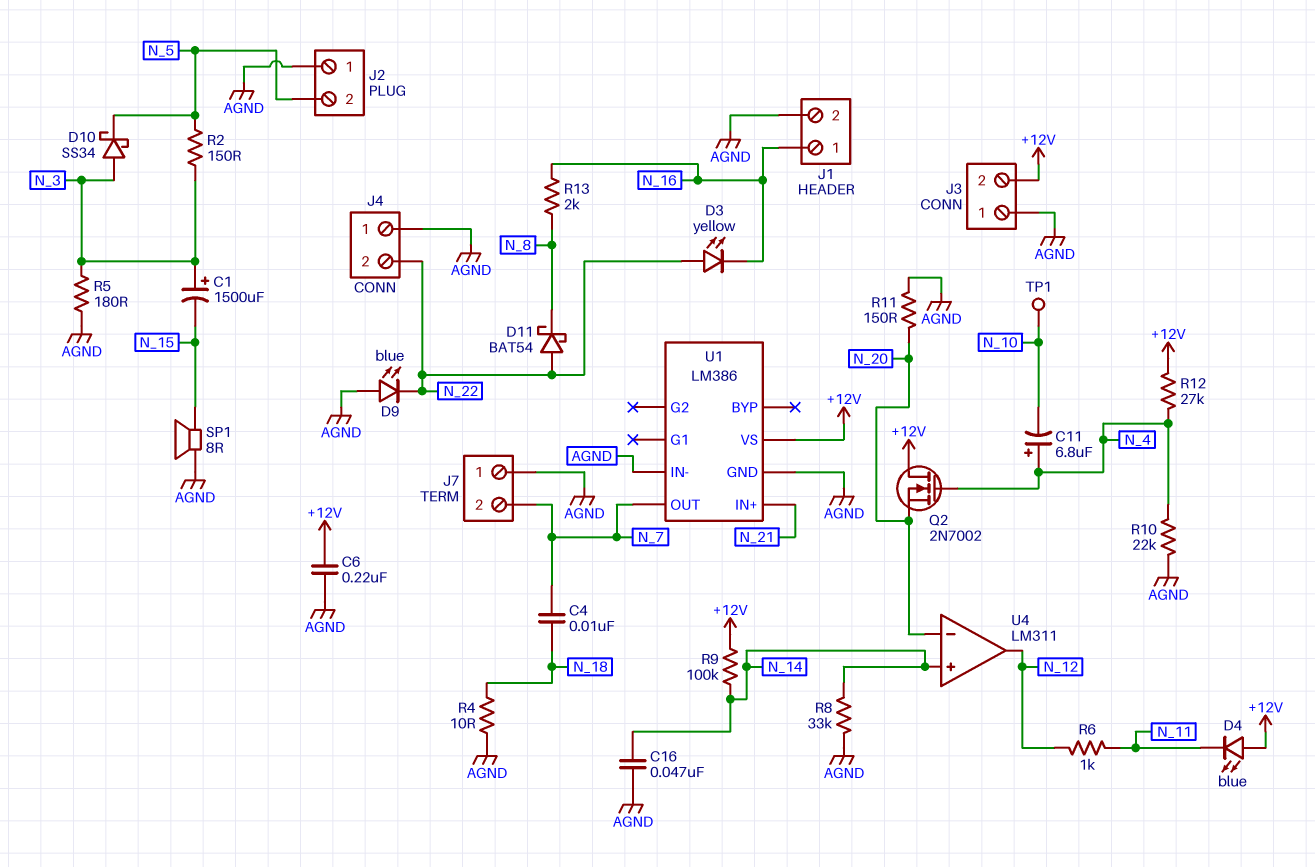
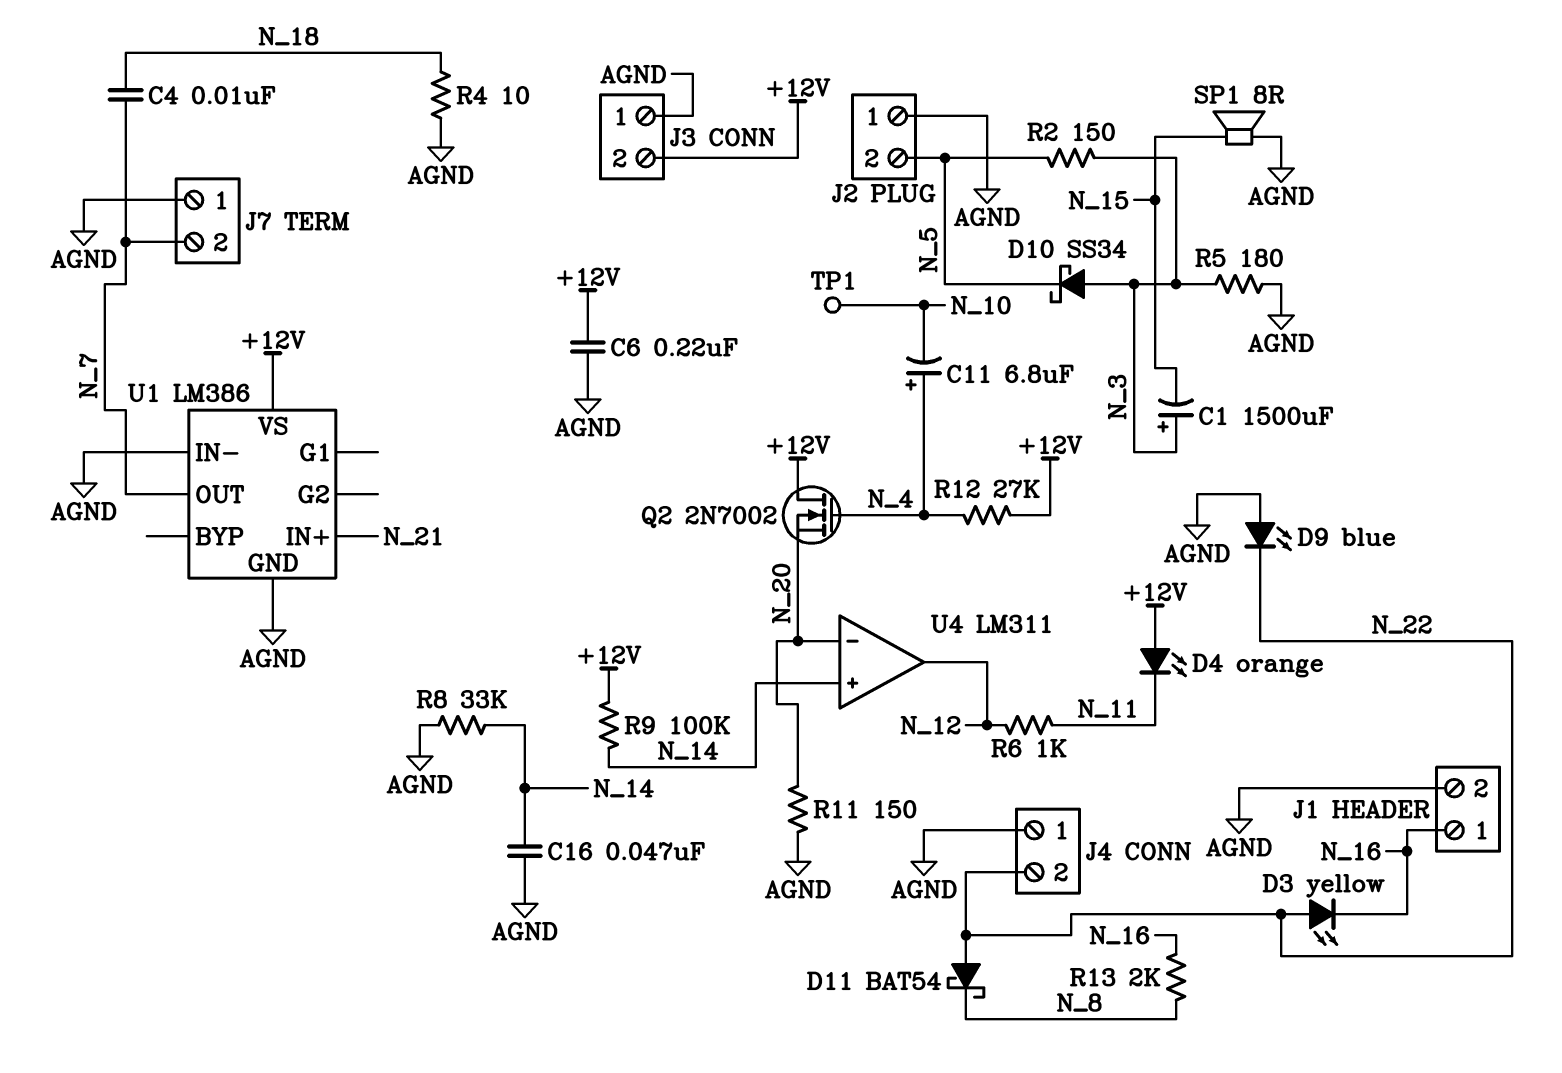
D4: LED blue (A +12V, K N_11) -> LED orange (A +12V, K N_11)
R10: 22k (AGND, N_4) -> none

